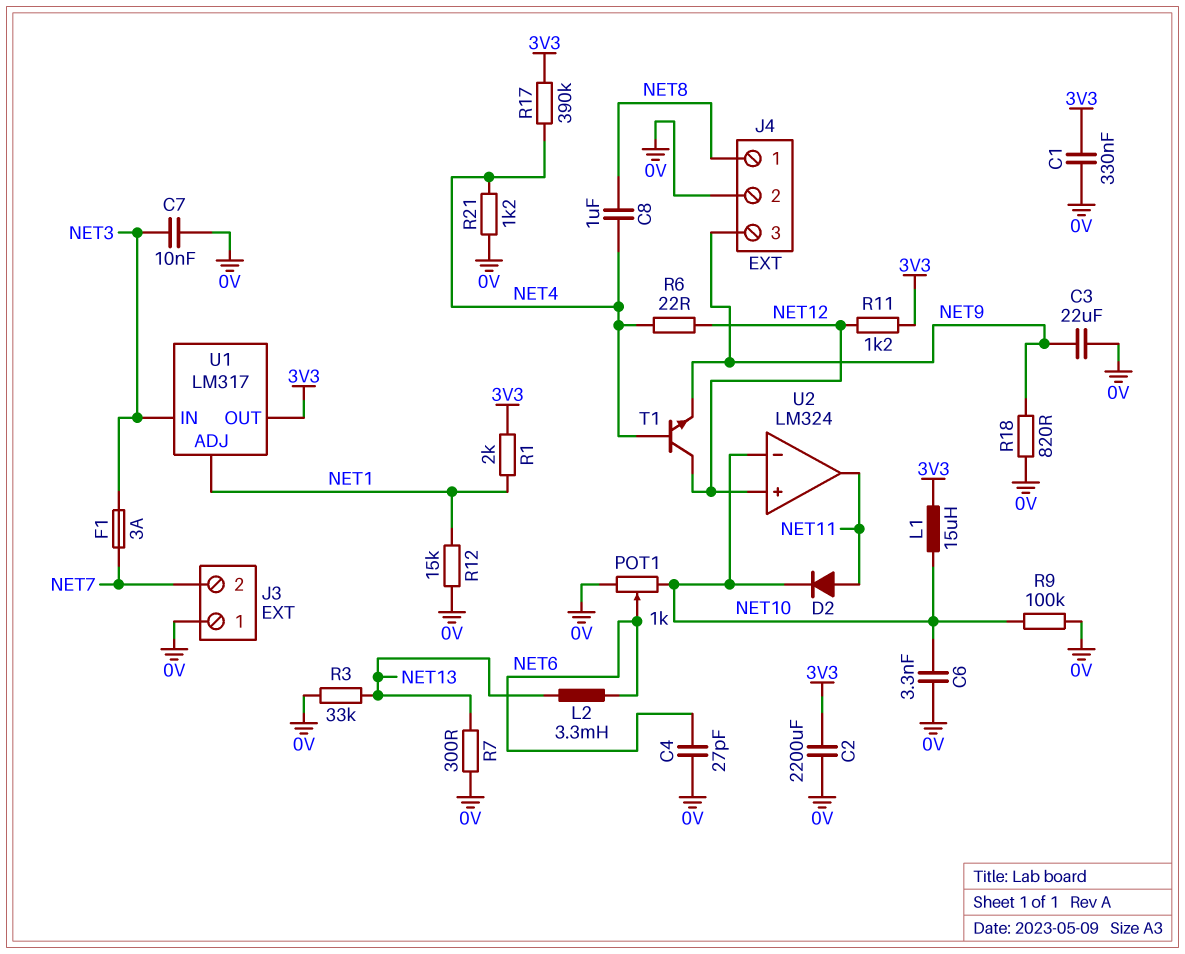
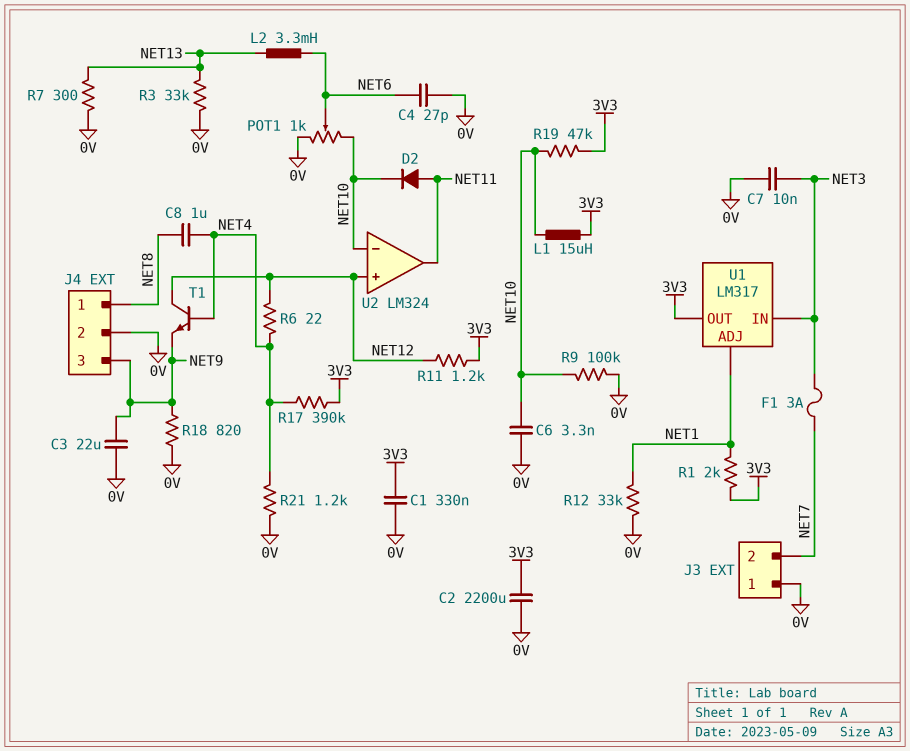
R12: 15k (0V, NET1) -> 33k (0V, NET1)
R19: none -> 47k (3V3, NET10)

